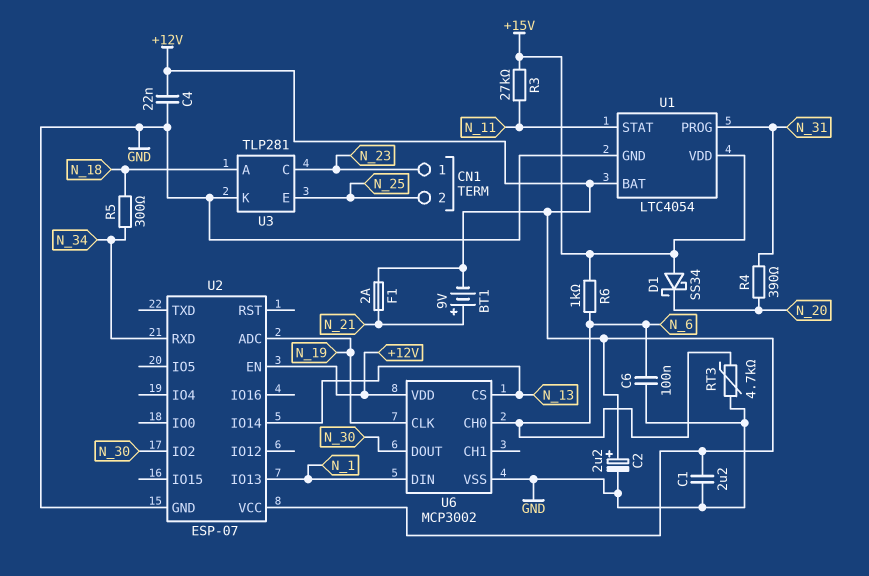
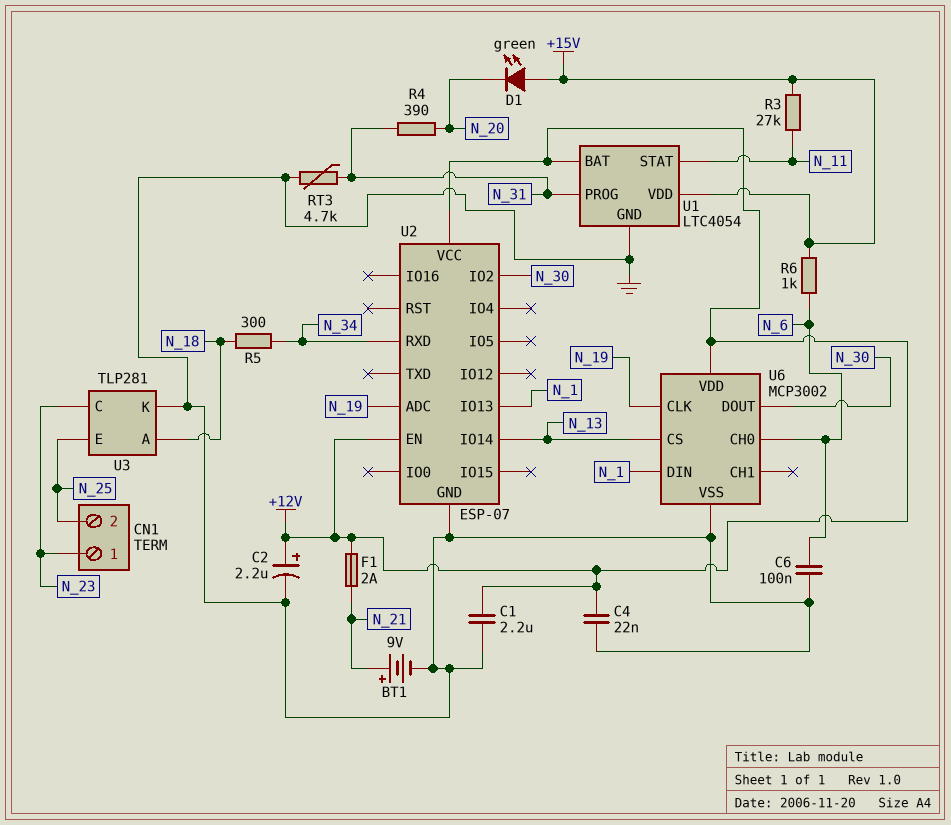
BT1: 9V (plus N_21, minus +12V) -> 9V (plus N_21, minus GND)
D1: schottky SS34 (A +15V, K N_20) -> LED green (A +15V, K N_20)
RT3: 4.7k (GND, N_6) -> 4.7k (GND, N_31)

